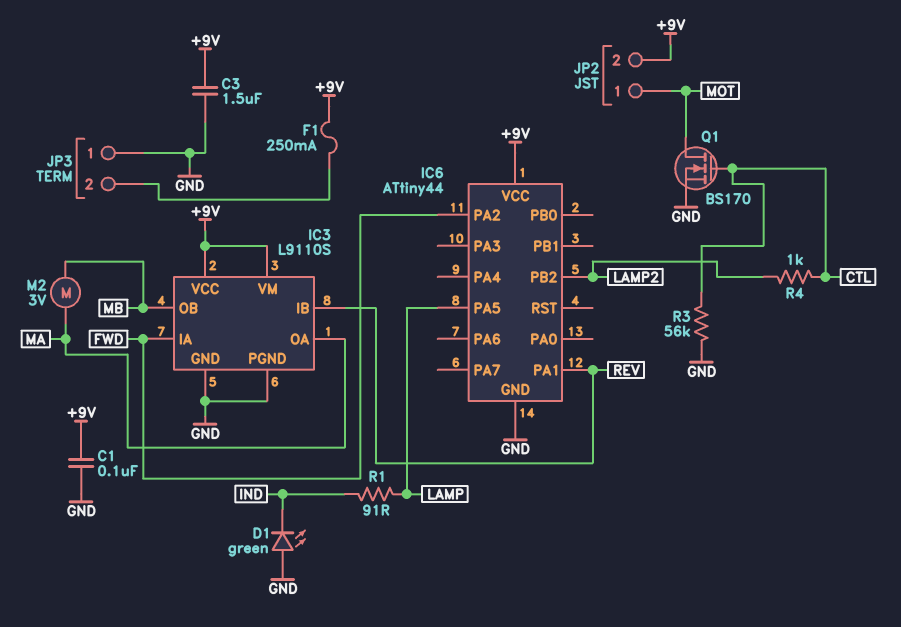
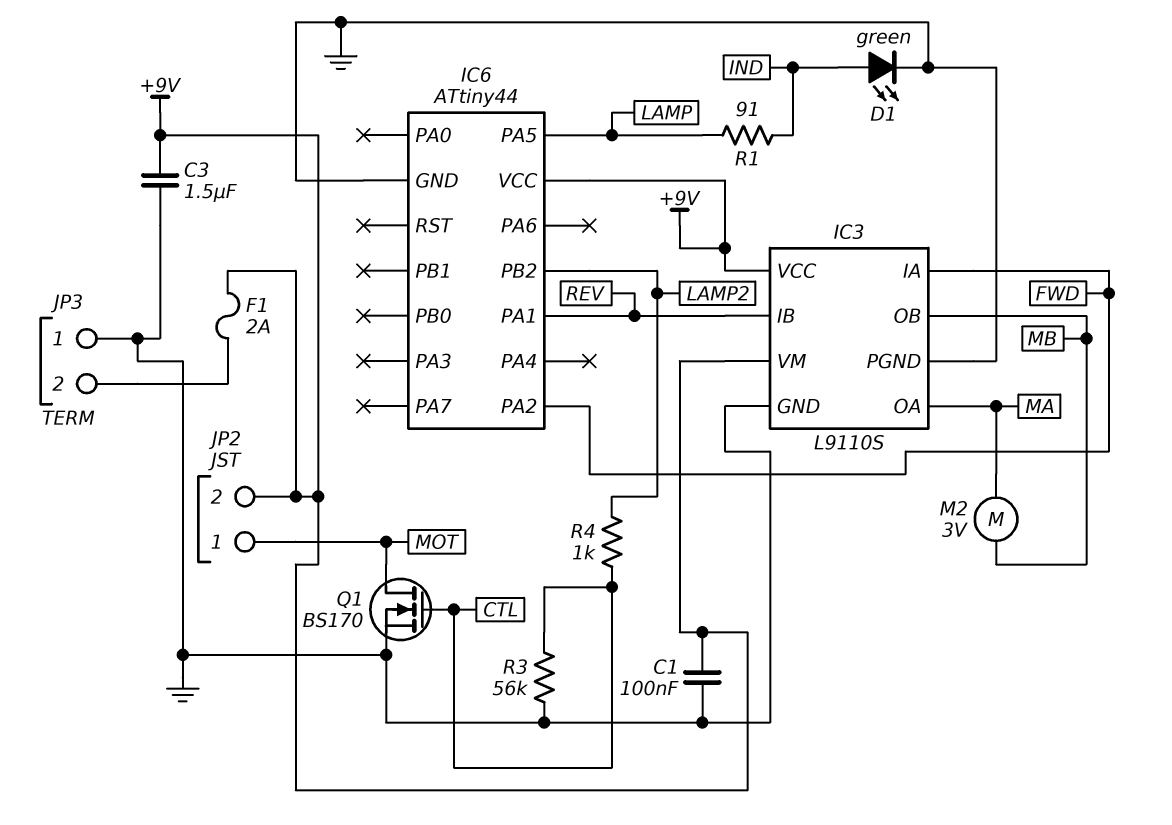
D1: LED green (A GND, K IND) -> LED green (A IND, K GND)
F1: 250mA (+9V, JP3/2) -> 2A (+9V, JP3/2)

